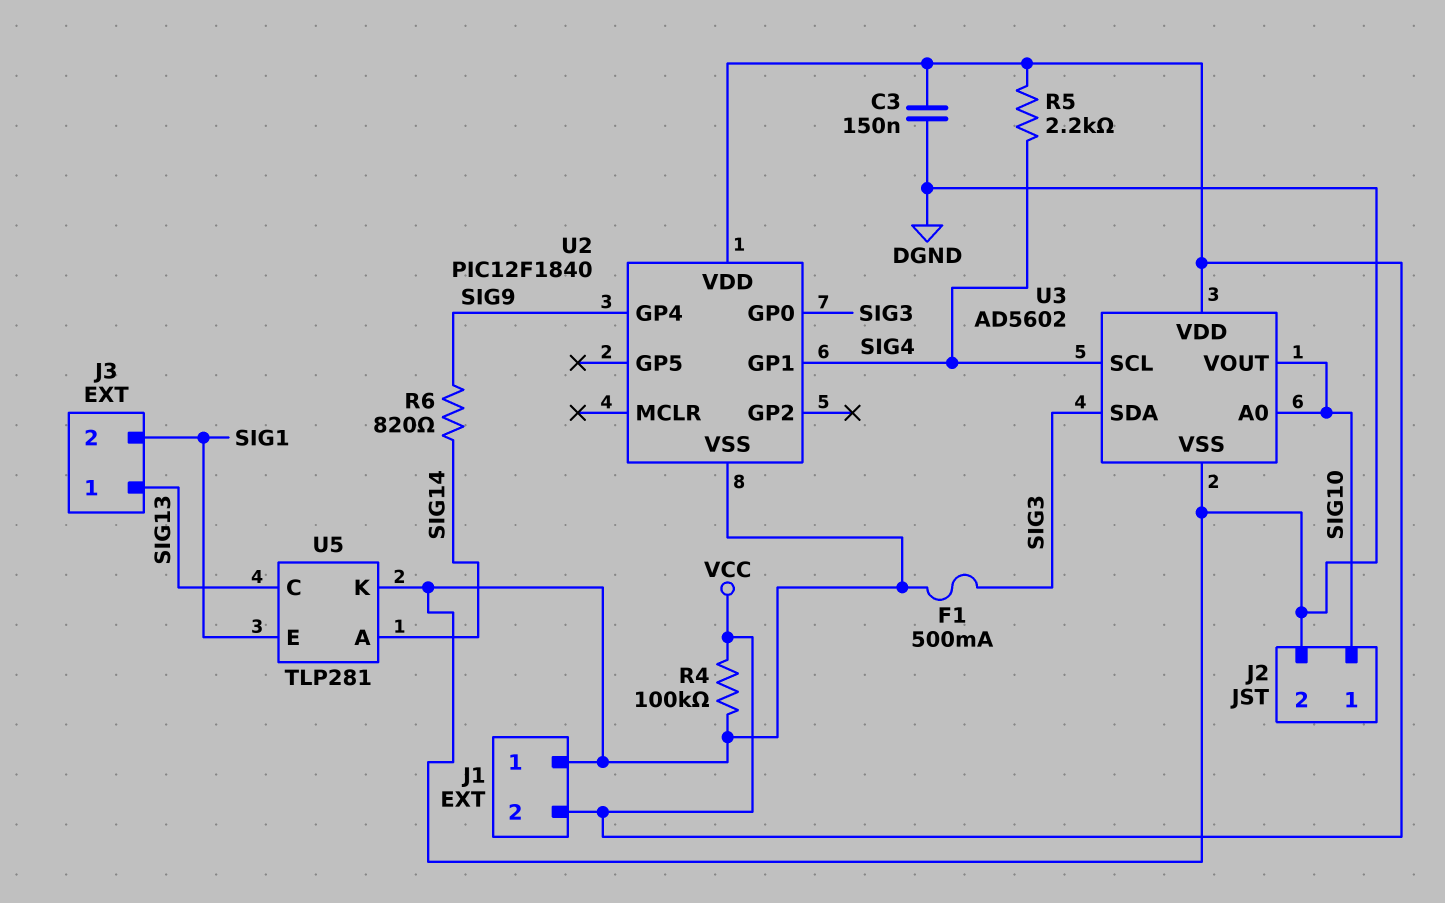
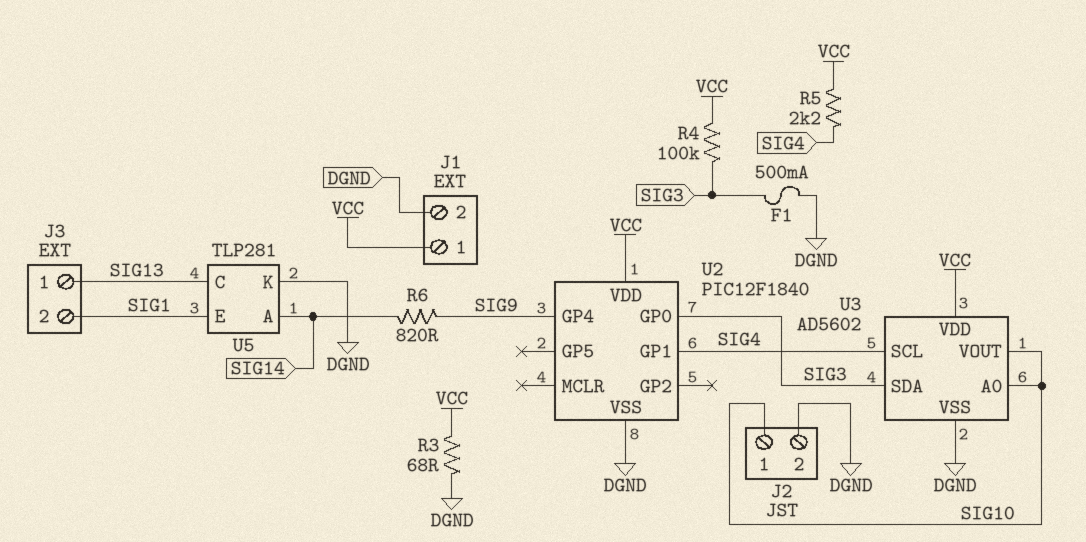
C3: 150nF (DGND, VCC) -> none
J1 pin 1: DGND -> VCC
J1 pin 2: VCC -> DGND
R3: none -> 68 (DGND, VCC)
R4: 100k (DGND, VCC) -> 100k (SIG3, VCC)

